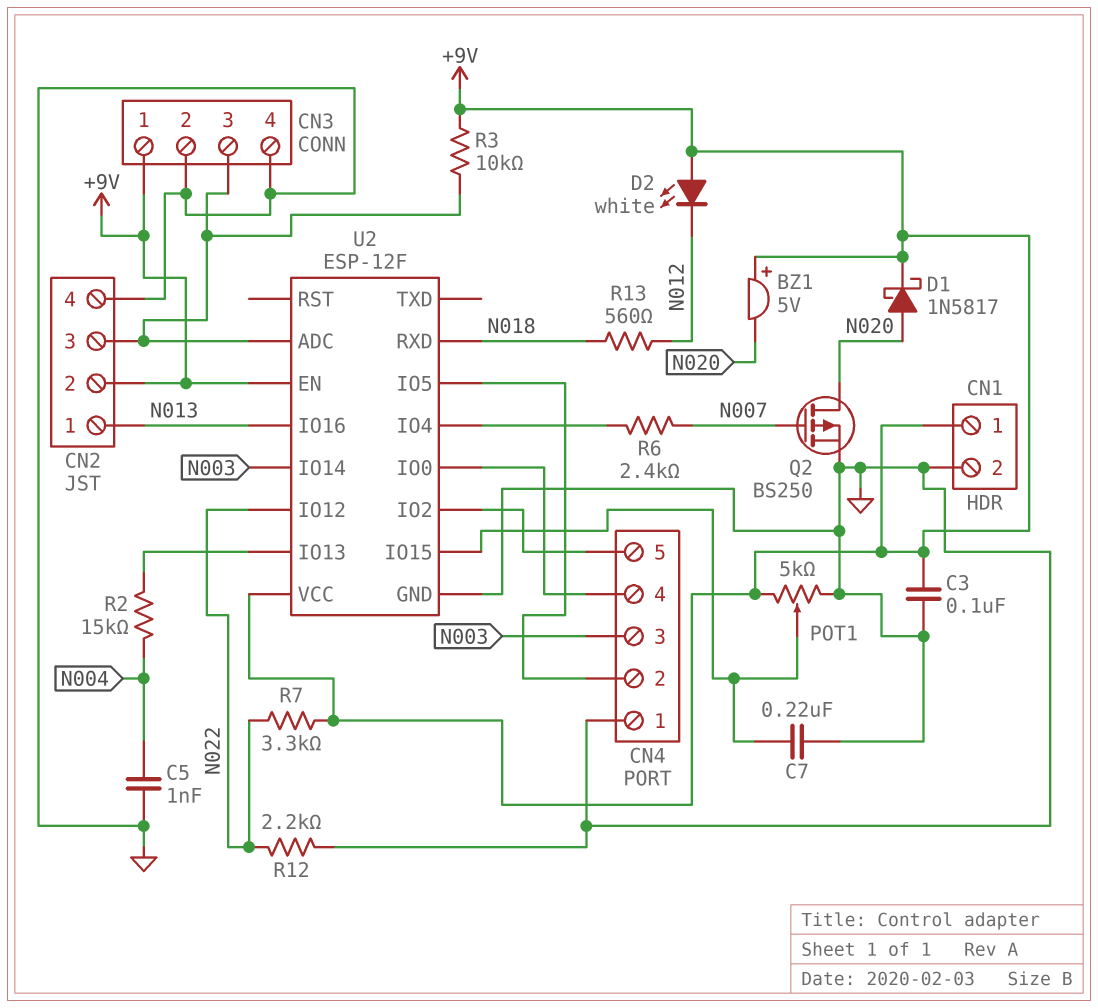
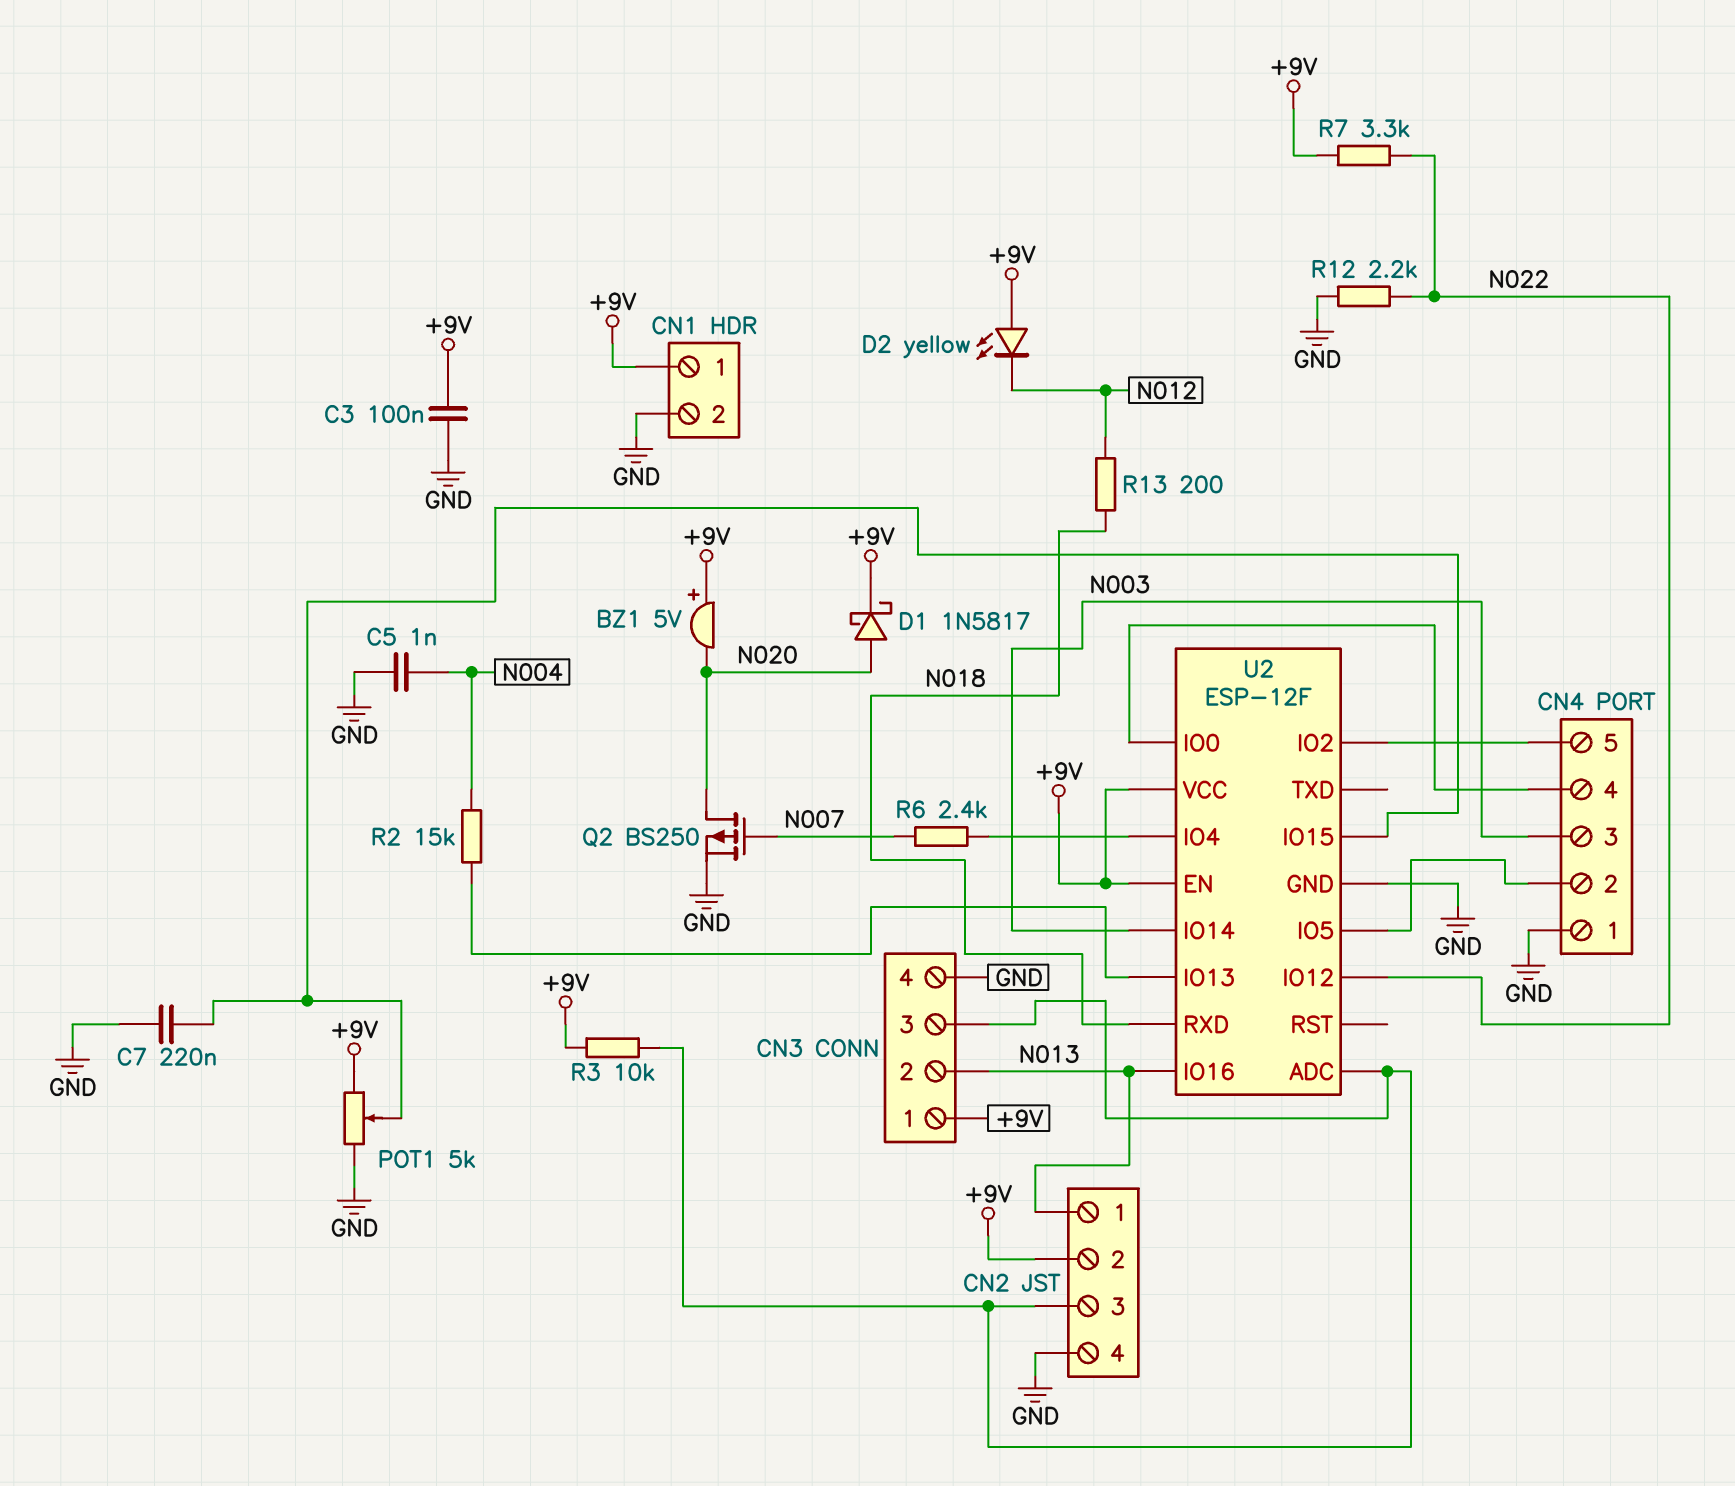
CN3 pin 2: GND -> N013
D2: LED white (A +9V, K N012) -> LED yellow (A +9V, K N012)
R13: 560 (N012, N018) -> 200 (N012, N018)

